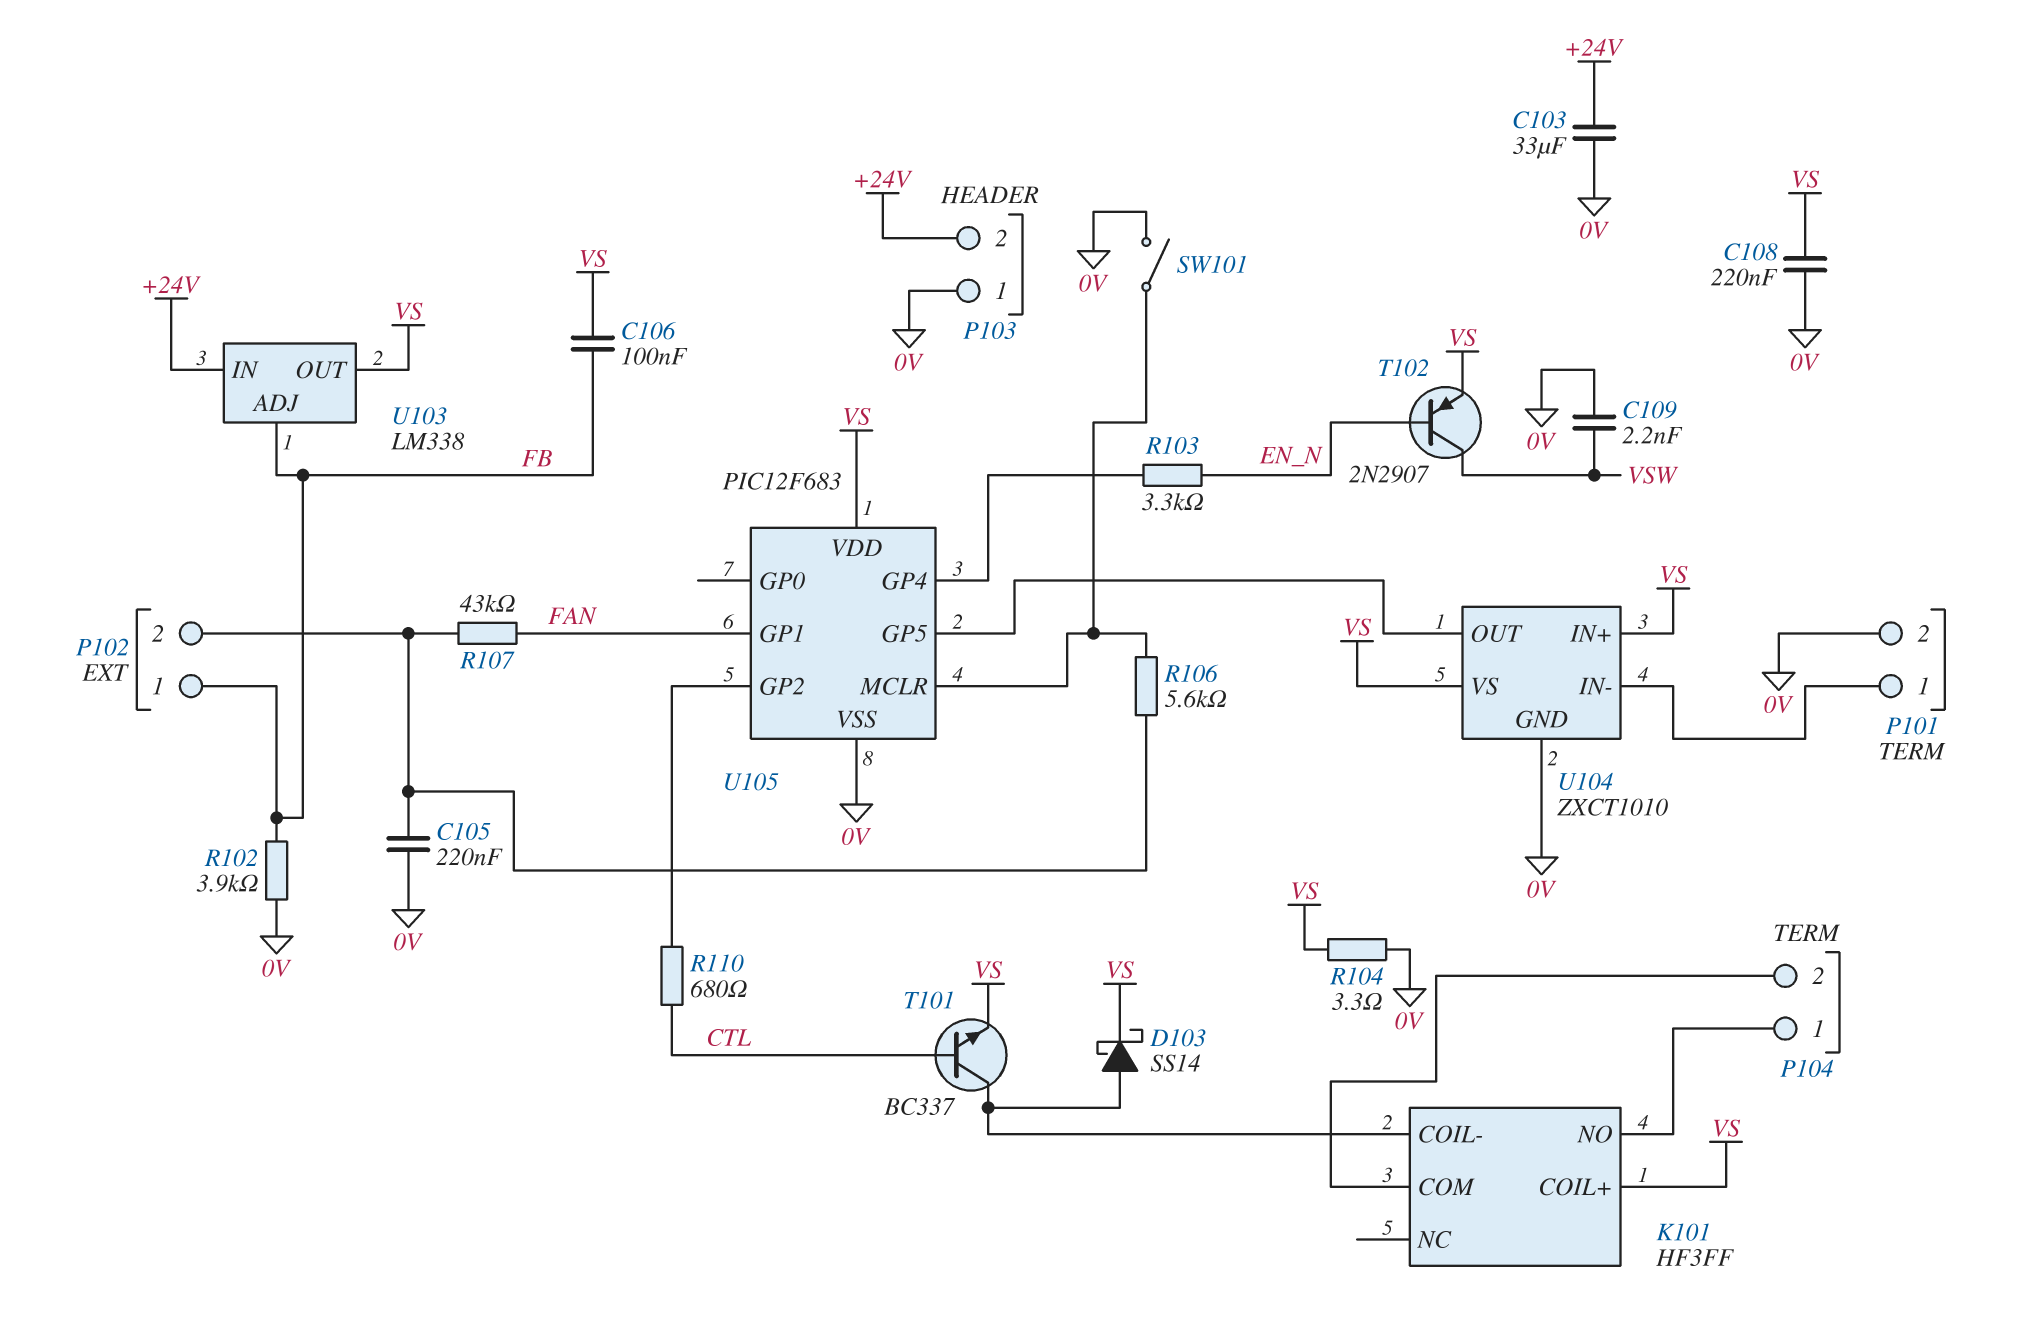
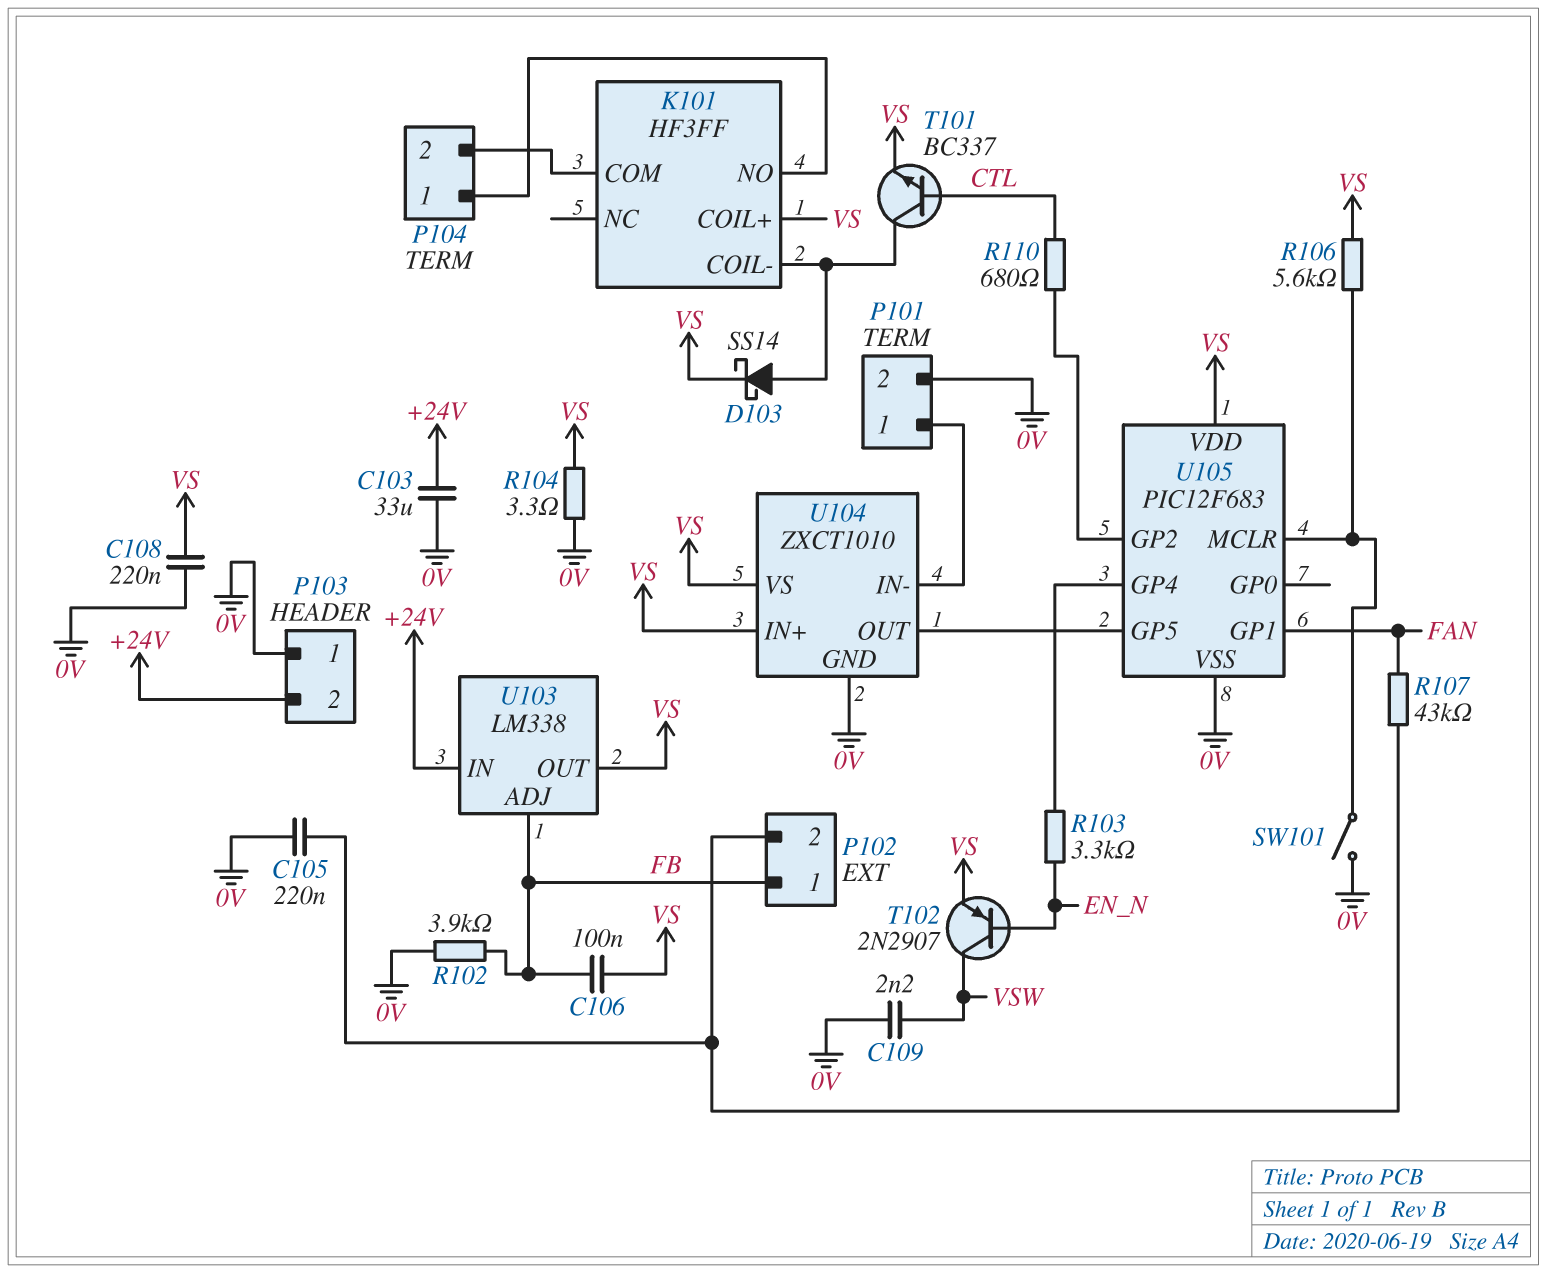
R106: 5.6k (P102/2, U105/MCLR) -> 5.6k (U105/MCLR, VS)

